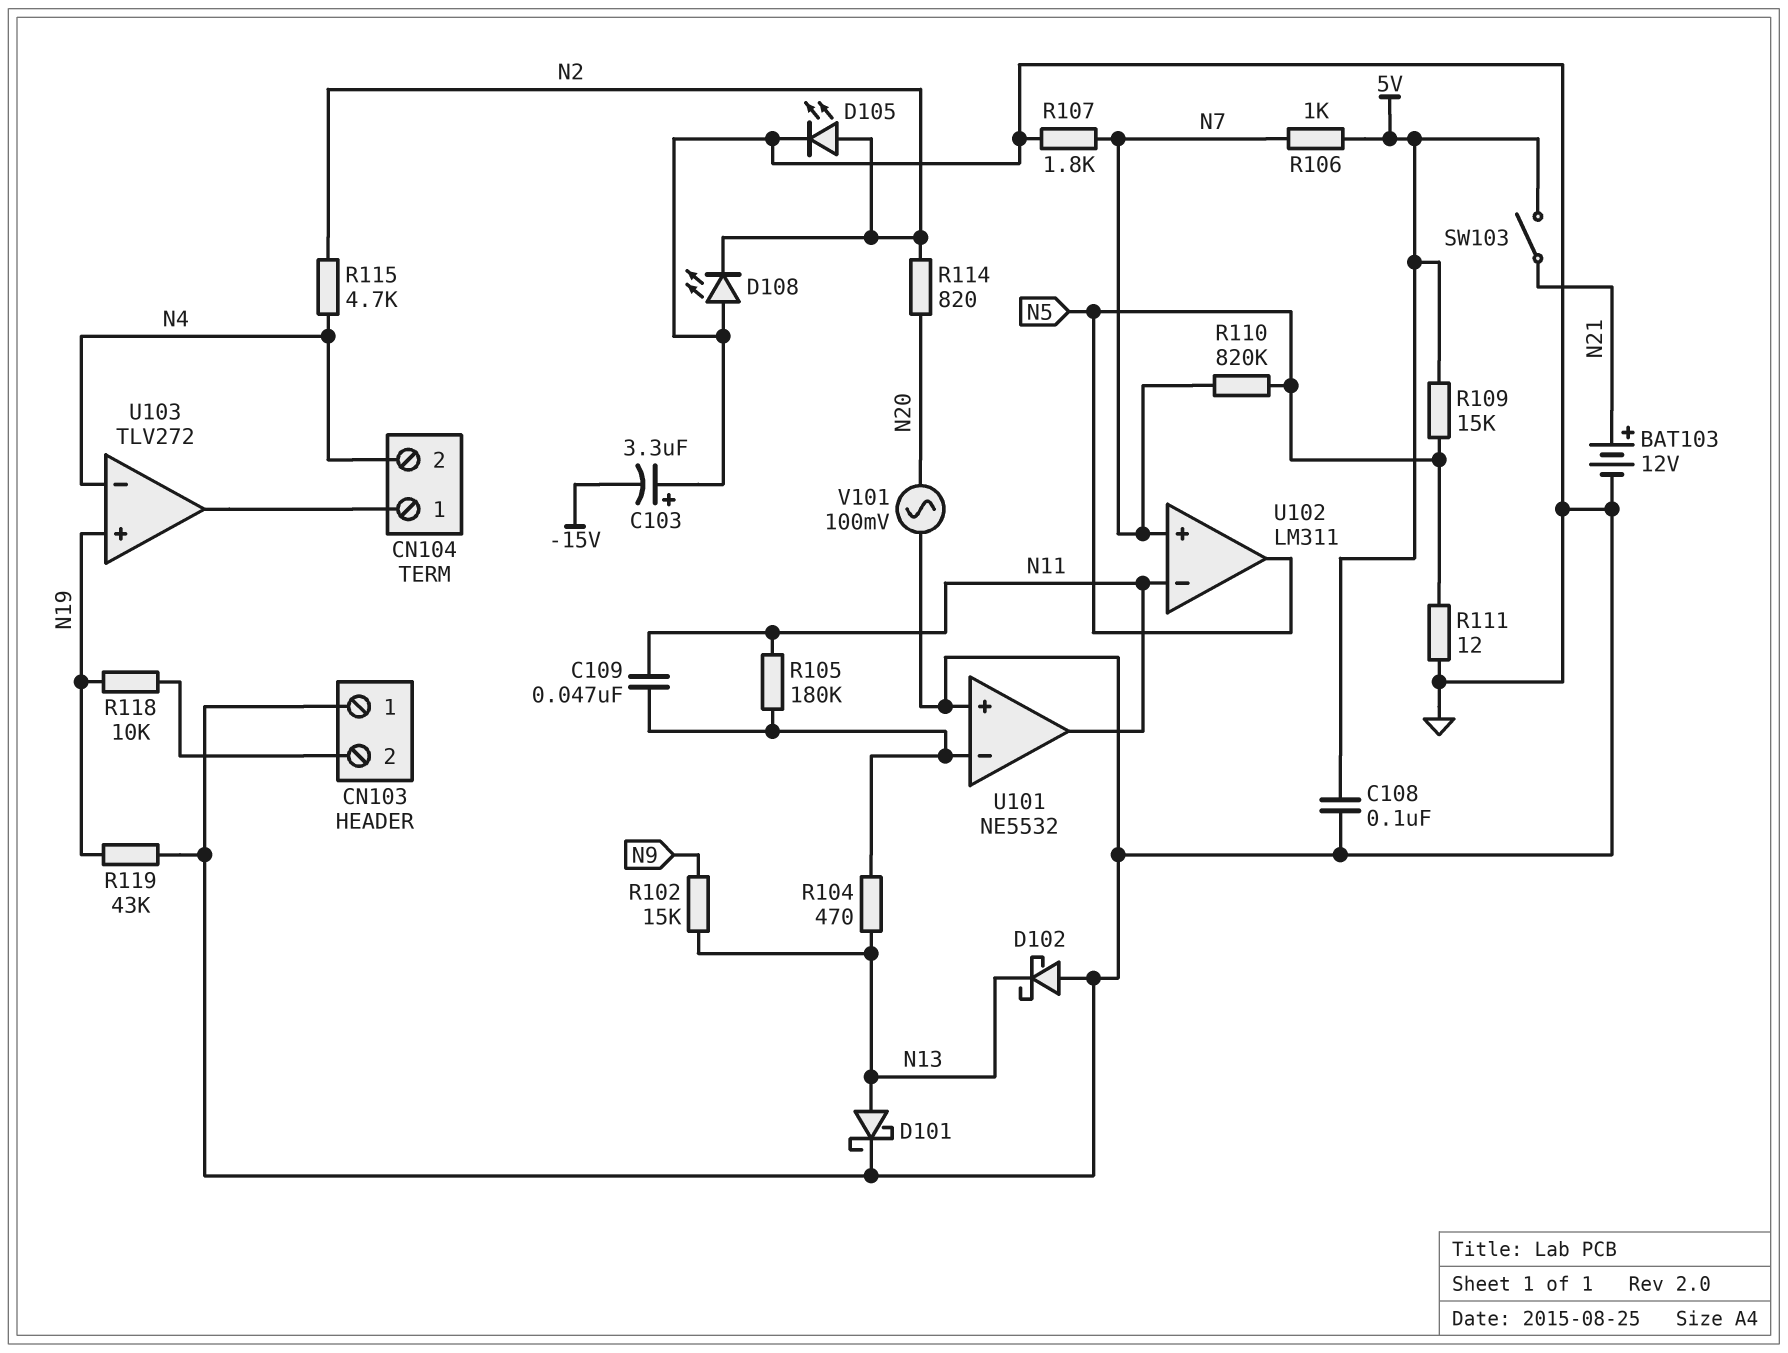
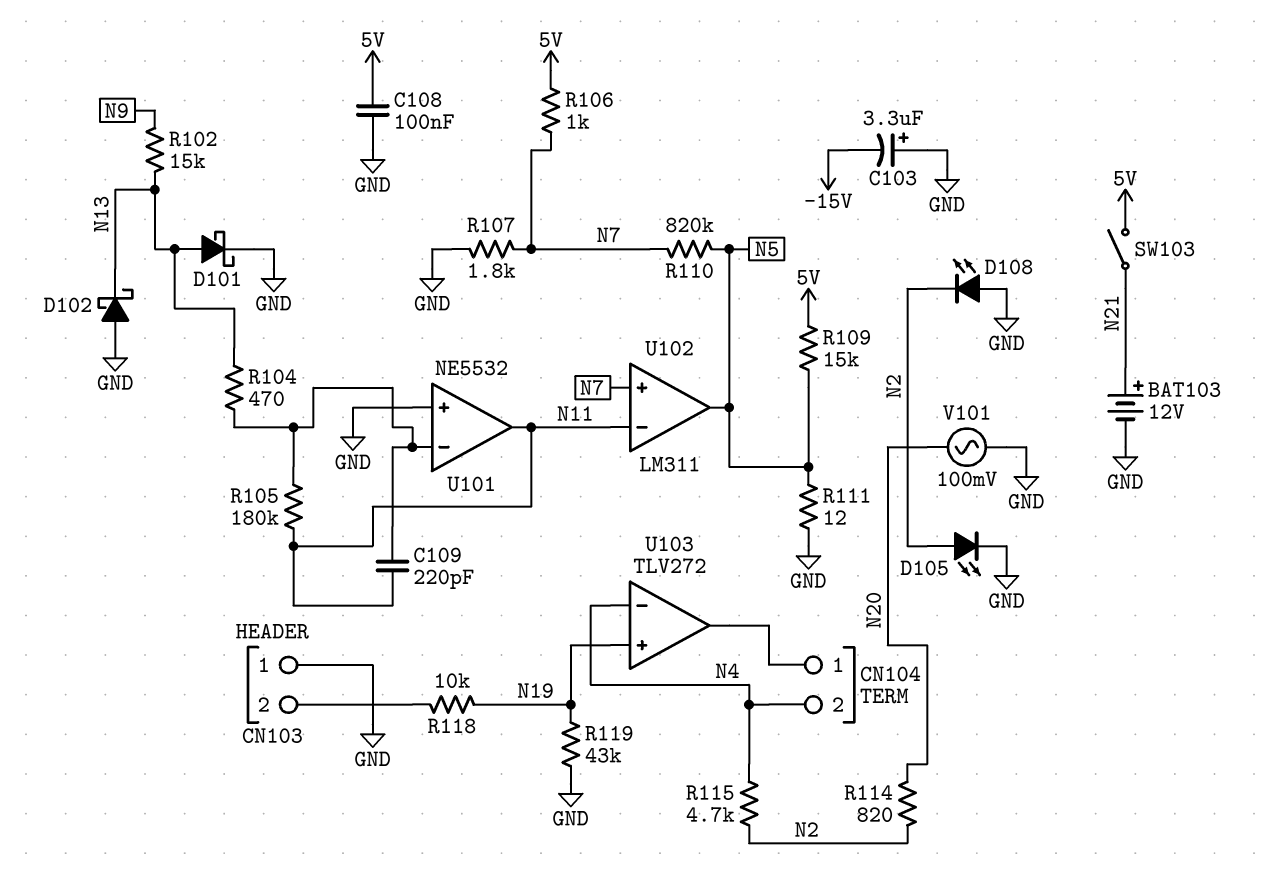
C109: 47nF (N11, U101/in-) -> 220pF (N11, U101/in-)

